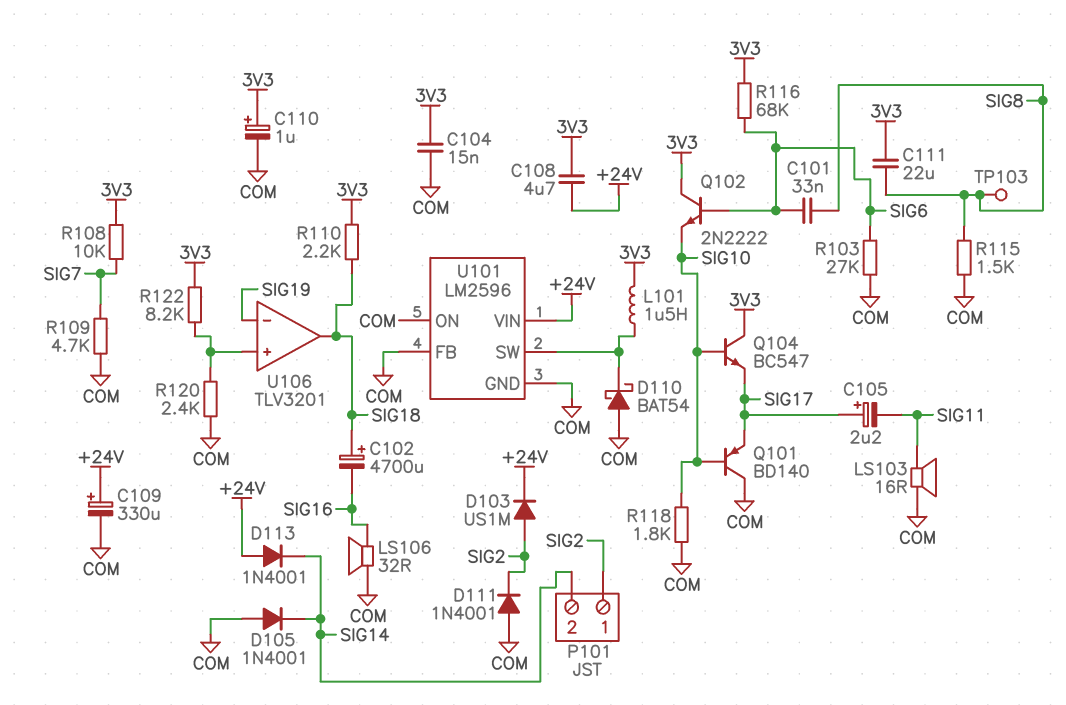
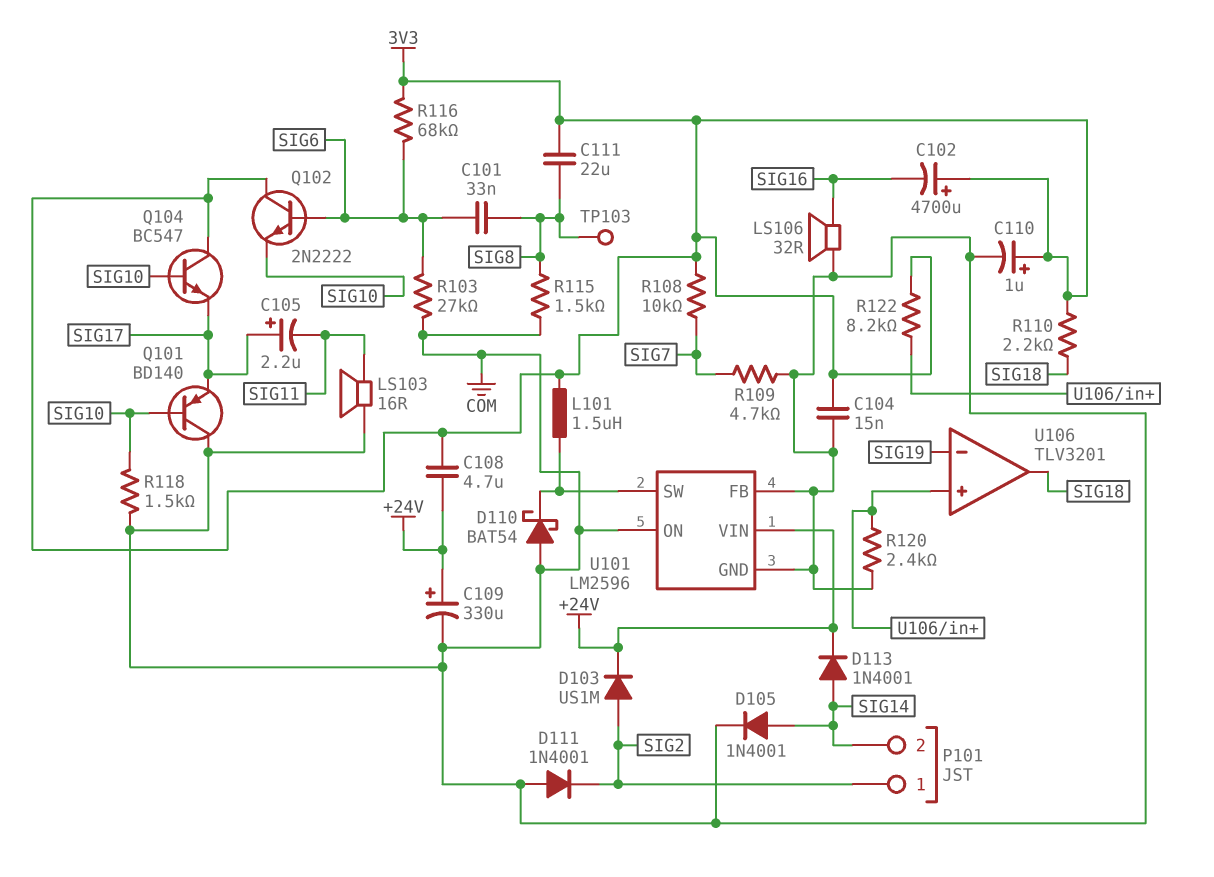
C102: 4700uF (plus SIG18, minus SIG16) -> 4700uF (plus 3V3, minus SIG16)
D105: diode 1N4001 (A COM, K SIG14) -> diode 1N4001 (A SIG14, K COM)
D113: diode 1N4001 (A +24V, K SIG14) -> diode 1N4001 (A SIG14, K +24V)
R118: 1.8k (COM, SIG10) -> 1.5k (COM, SIG10)

